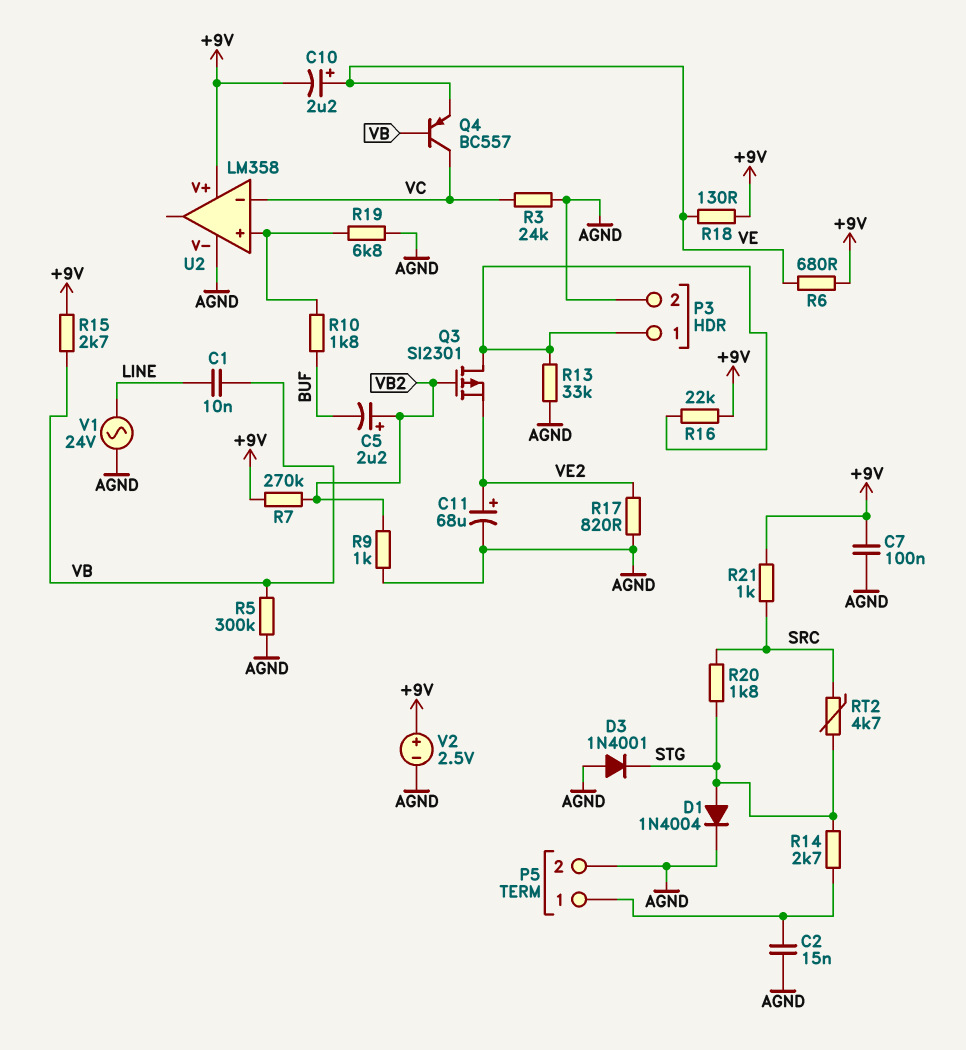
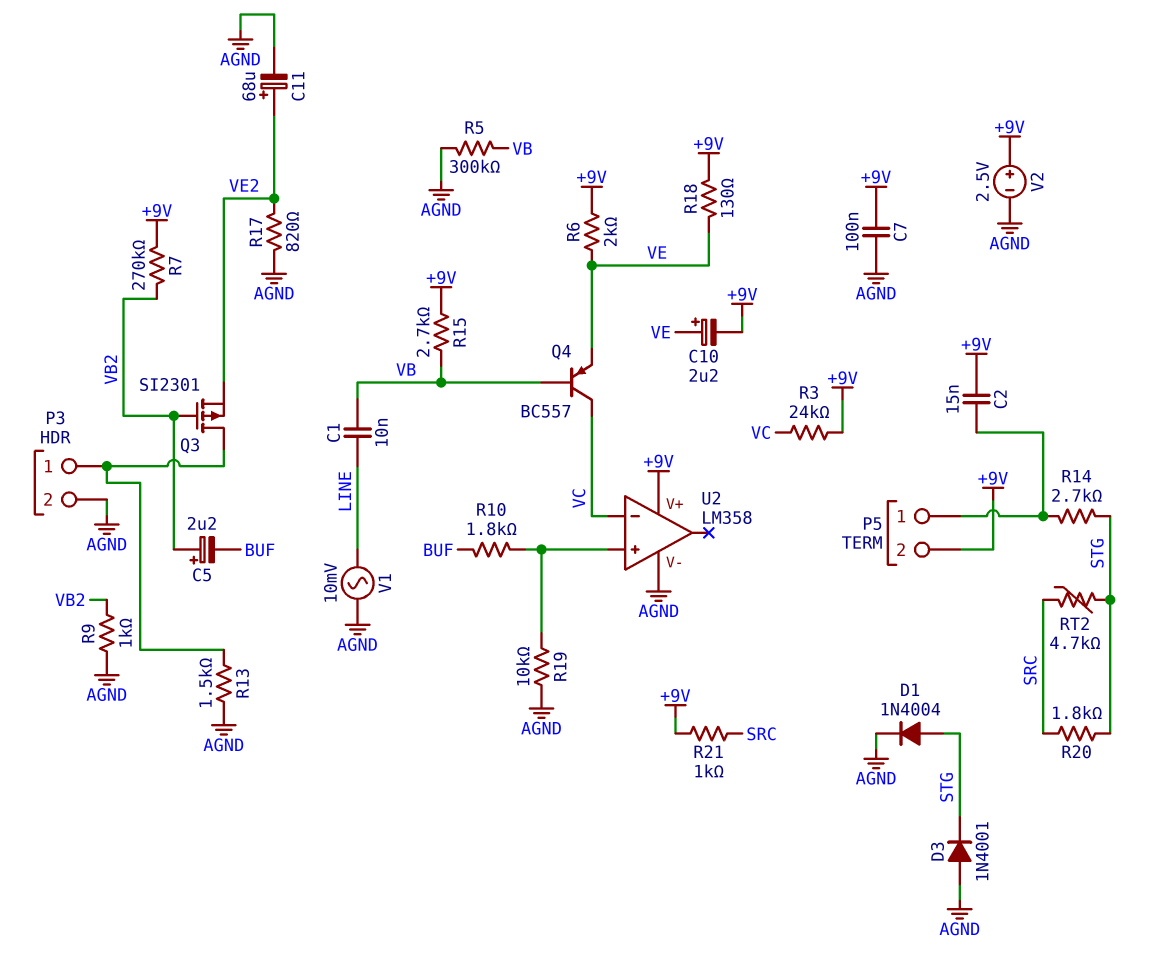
C2: 15nF (AGND, P5/1) -> 15nF (+9V, P5/1)
P5 pin 2: AGND -> +9V
R3: 24k (AGND, VC) -> 24k (+9V, VC)
R6: 680 (+9V, VE) -> 2k (+9V, VE)
R13: 33k (AGND, P3/1) -> 1.5k (AGND, P3/1)
R16: 22k (+9V, P3/1) -> none
R19: 6.8k (AGND, U2/in+) -> 10k (AGND, U2/in+)
V1: AC 24V (AGND, LINE) -> AC 10mV (AGND, LINE)

